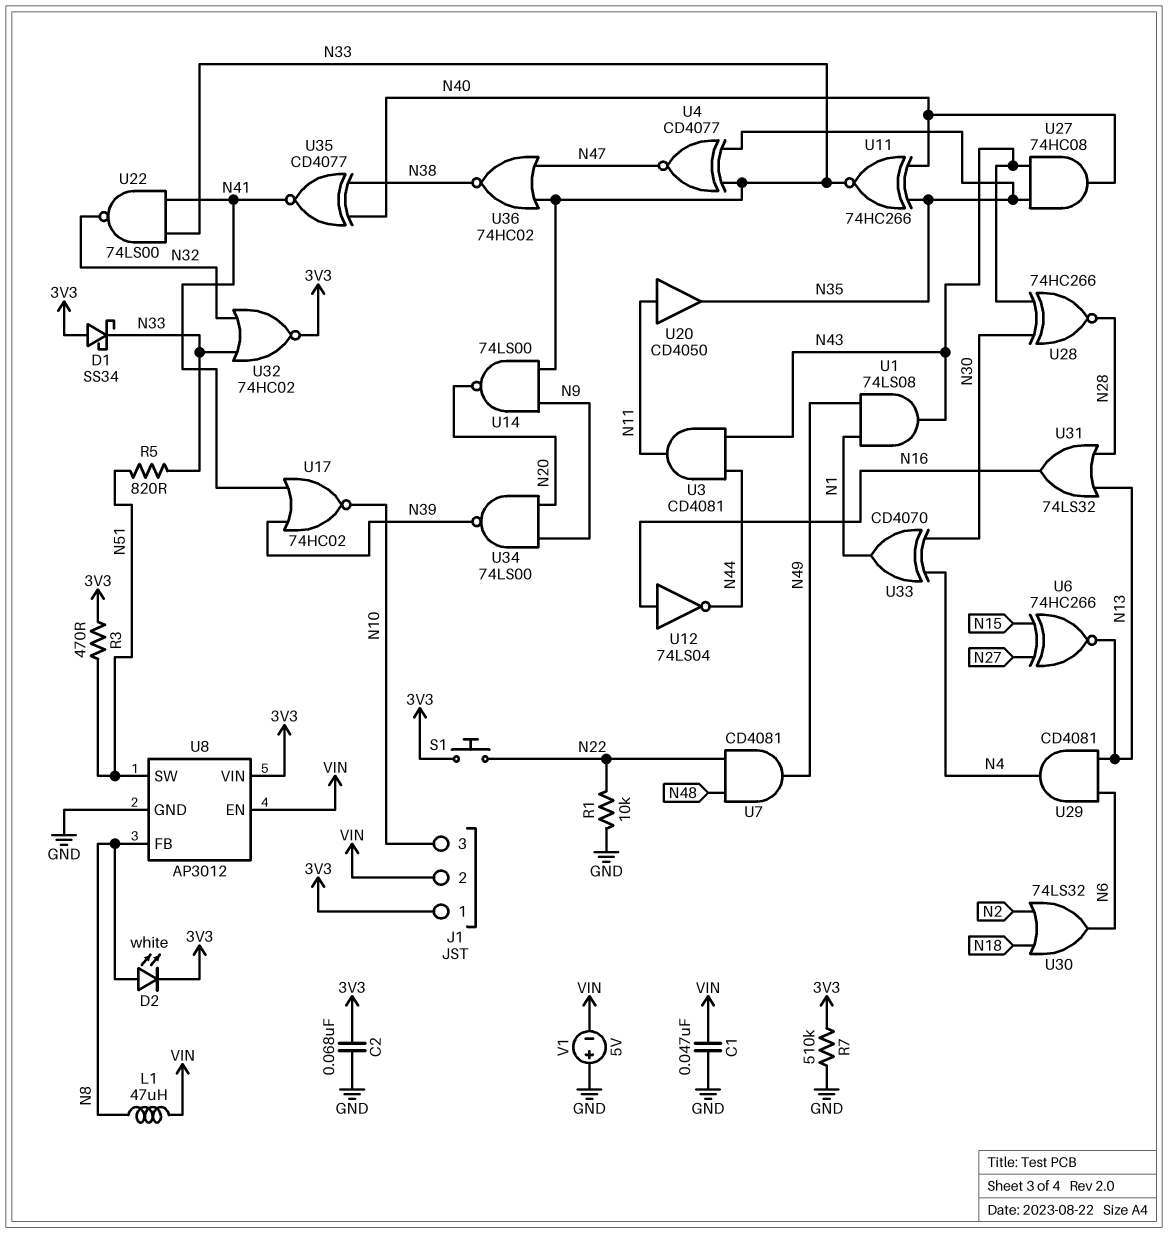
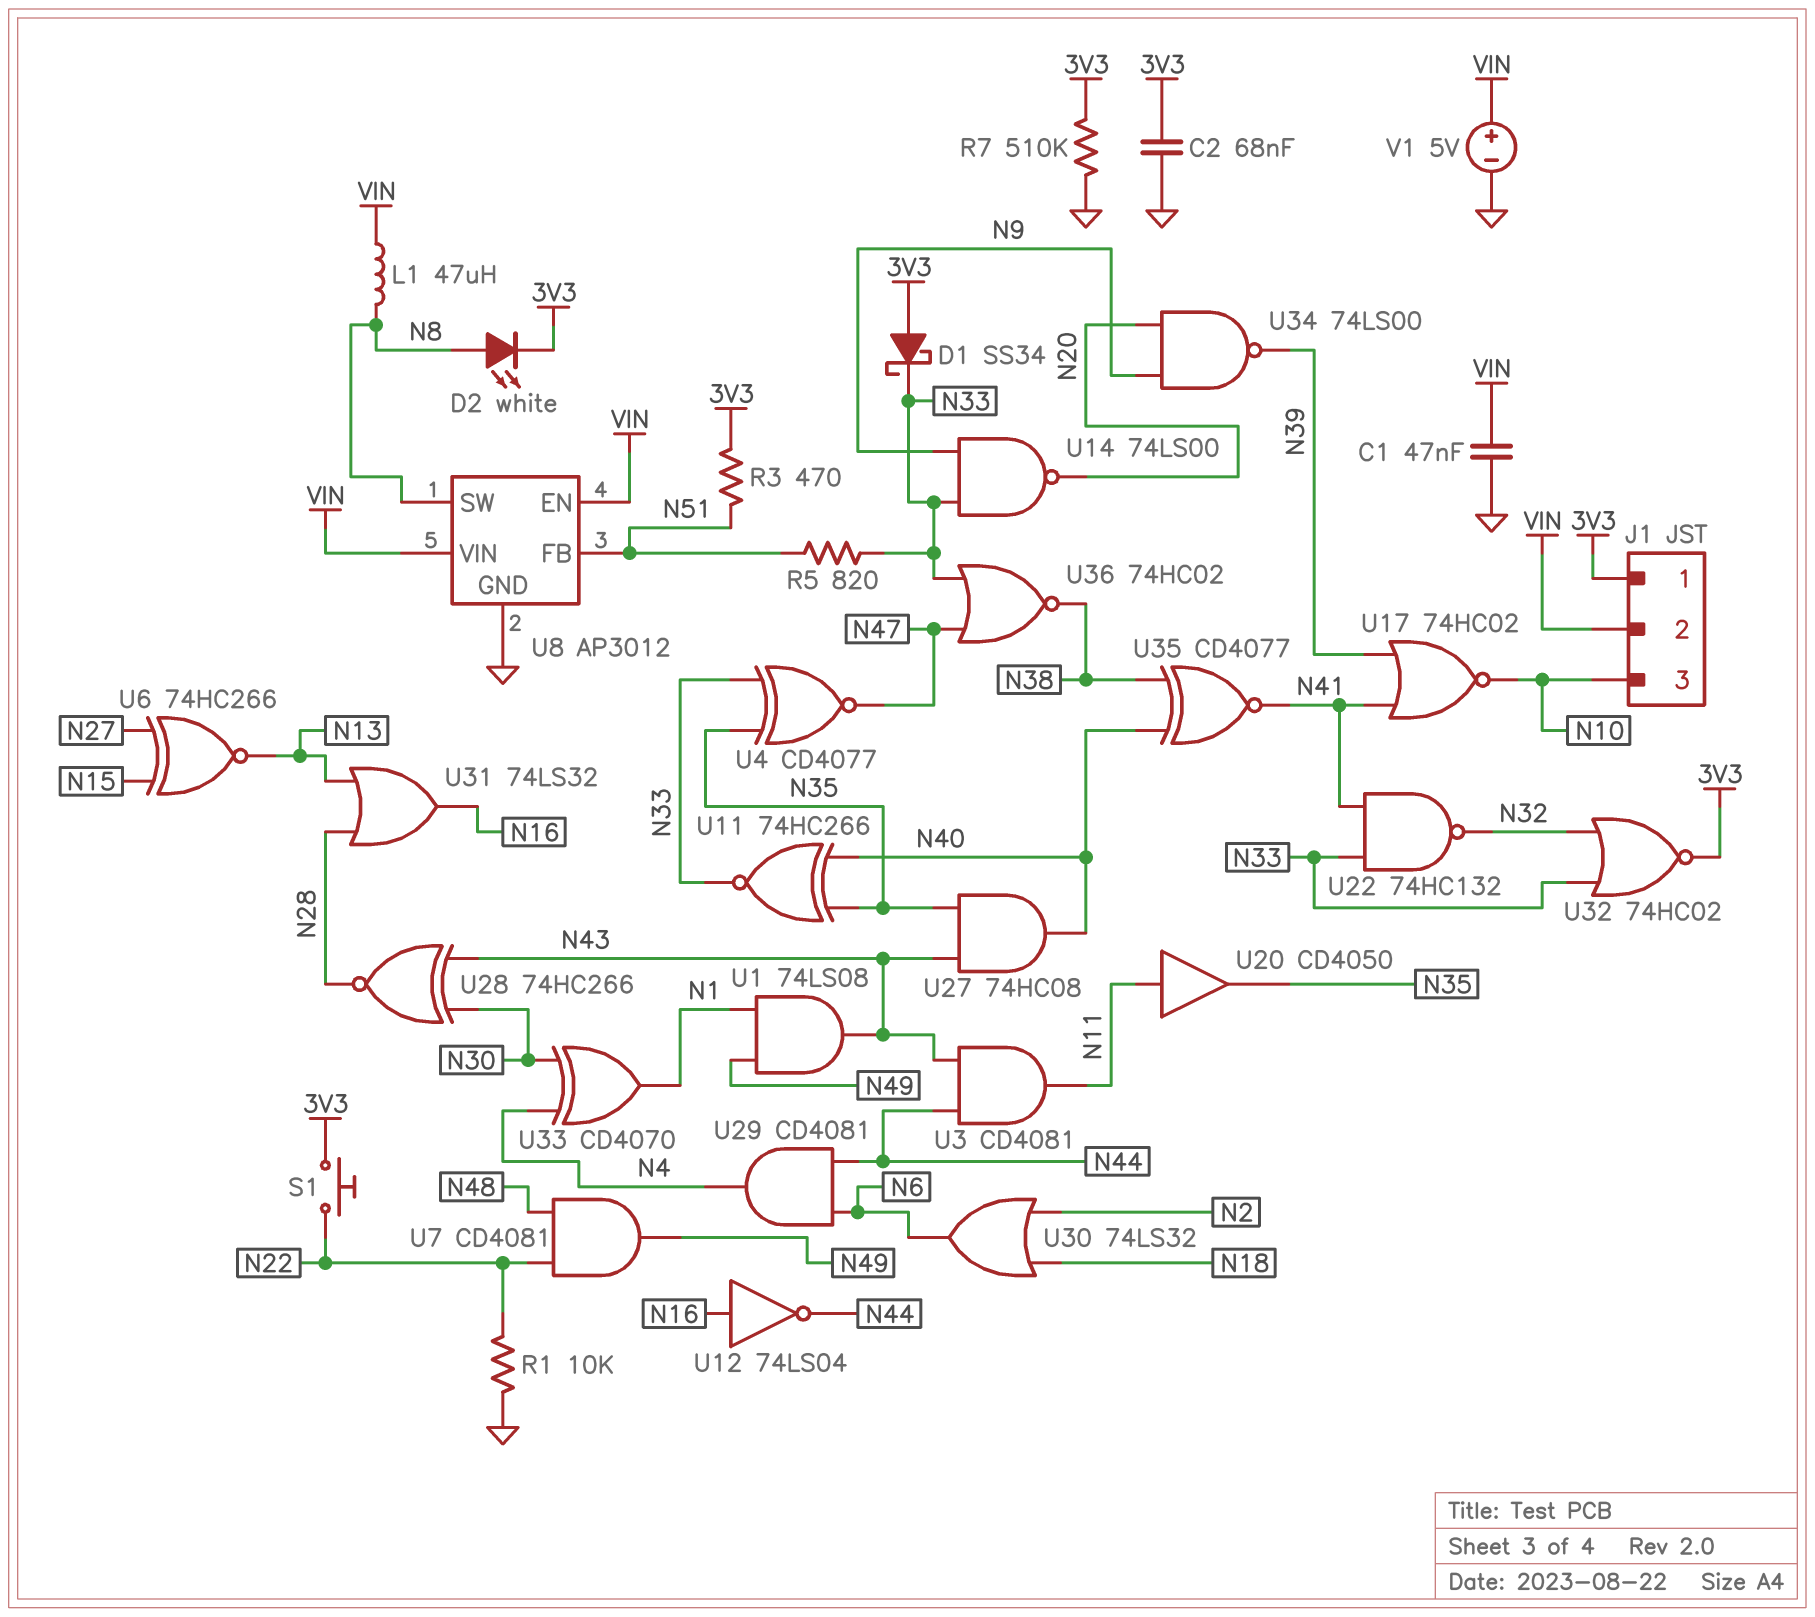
U8 pin FB: N8 -> N51
U8 pin SW: N51 -> N8
U8 pin VIN: 3V3 -> VIN
U22: NAND 74LS00 (in N33, in N41, out N32) -> NAND 74HC132 (in N33, in N41, out N32)
U29: AND CD4081 (in N6, in N13, out N4) -> AND CD4081 (in N6, in N44, out N4)
V1: 5V (plus GND, minus VIN) -> 5V (plus VIN, minus GND)

